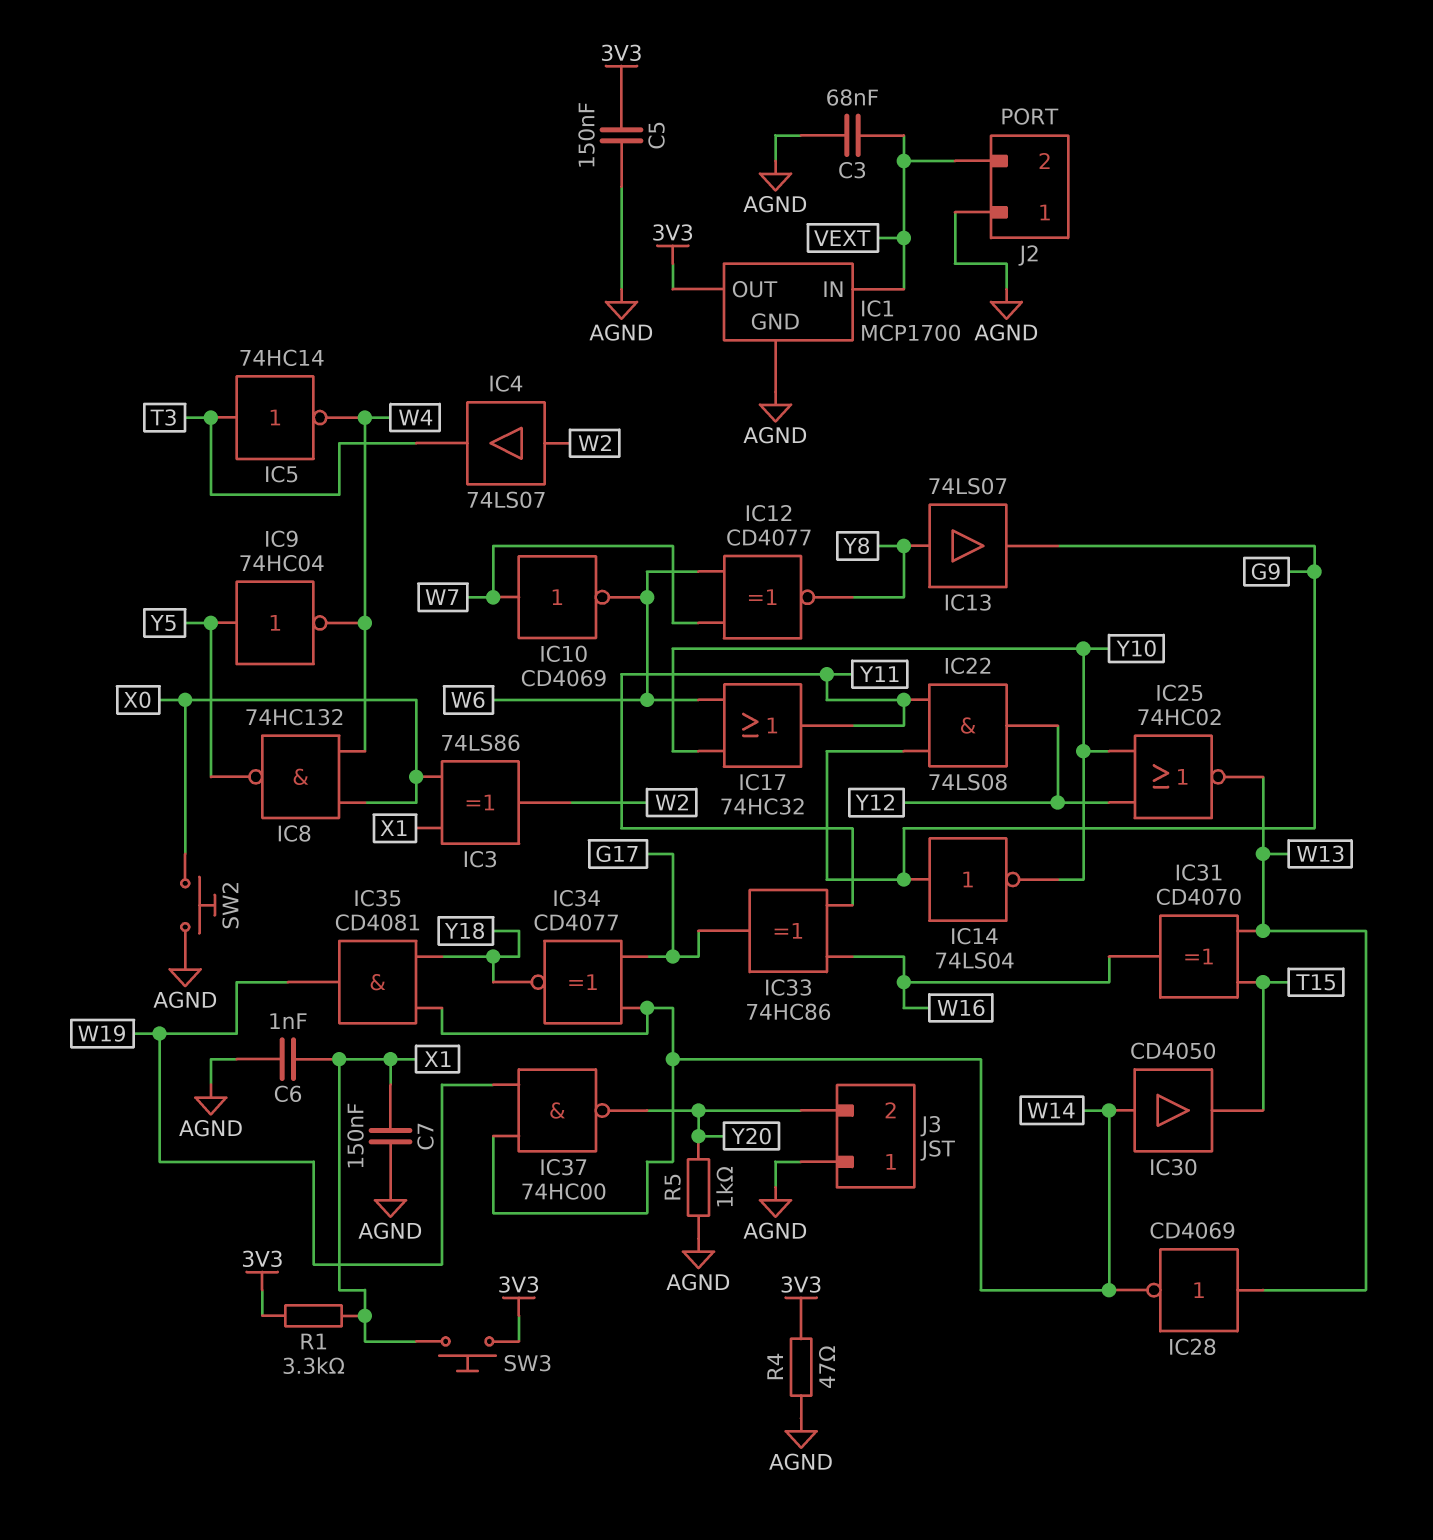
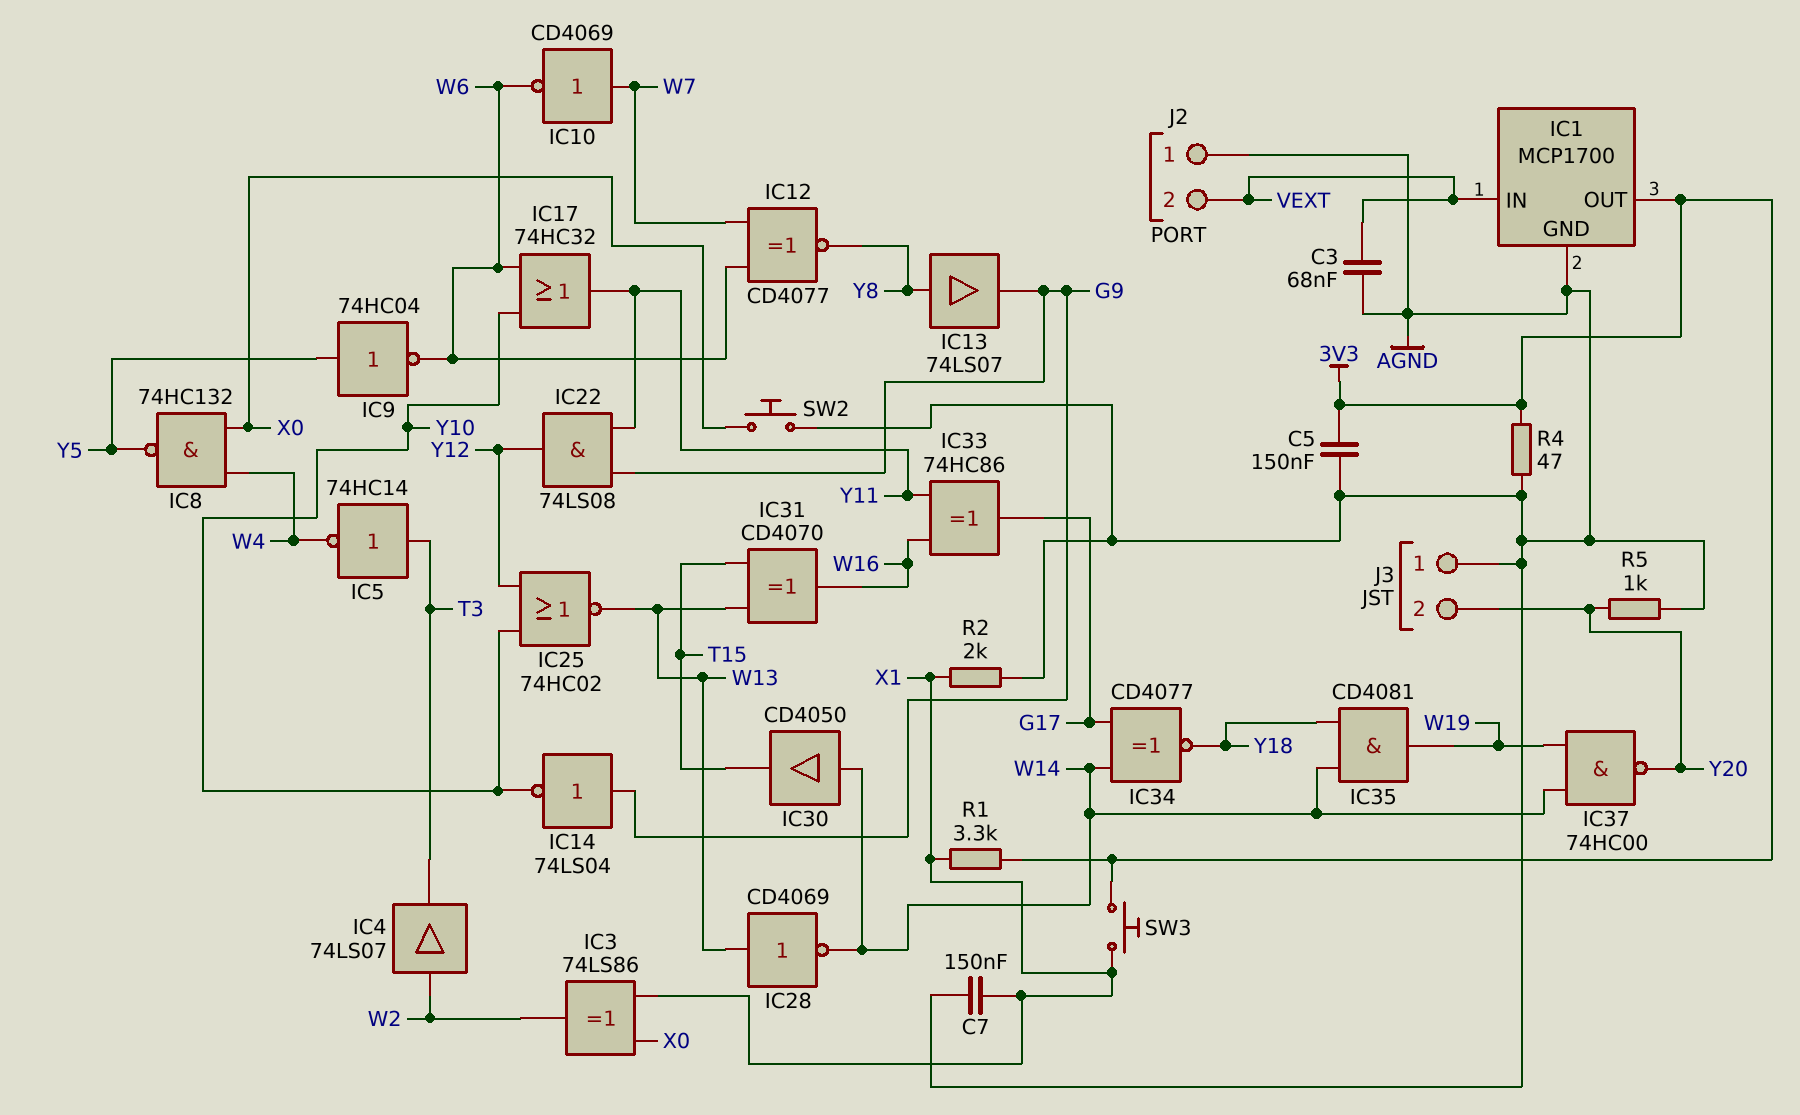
C6: 1nF (AGND, X1) -> none
IC9: NOT 74HC04 (in Y5, out W4) -> NOT 74HC04 (in Y5, out W6)
R2: none -> 2k (AGND, X1)

